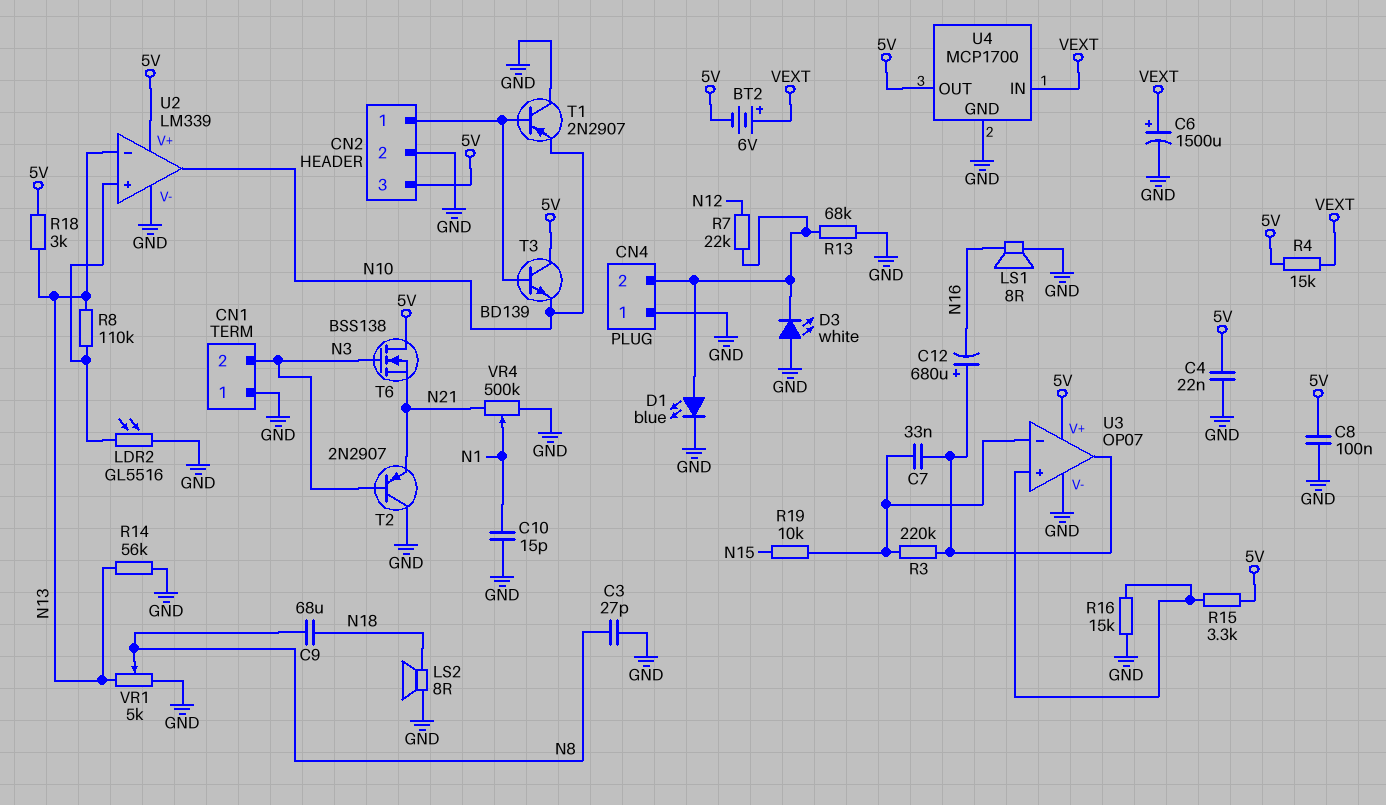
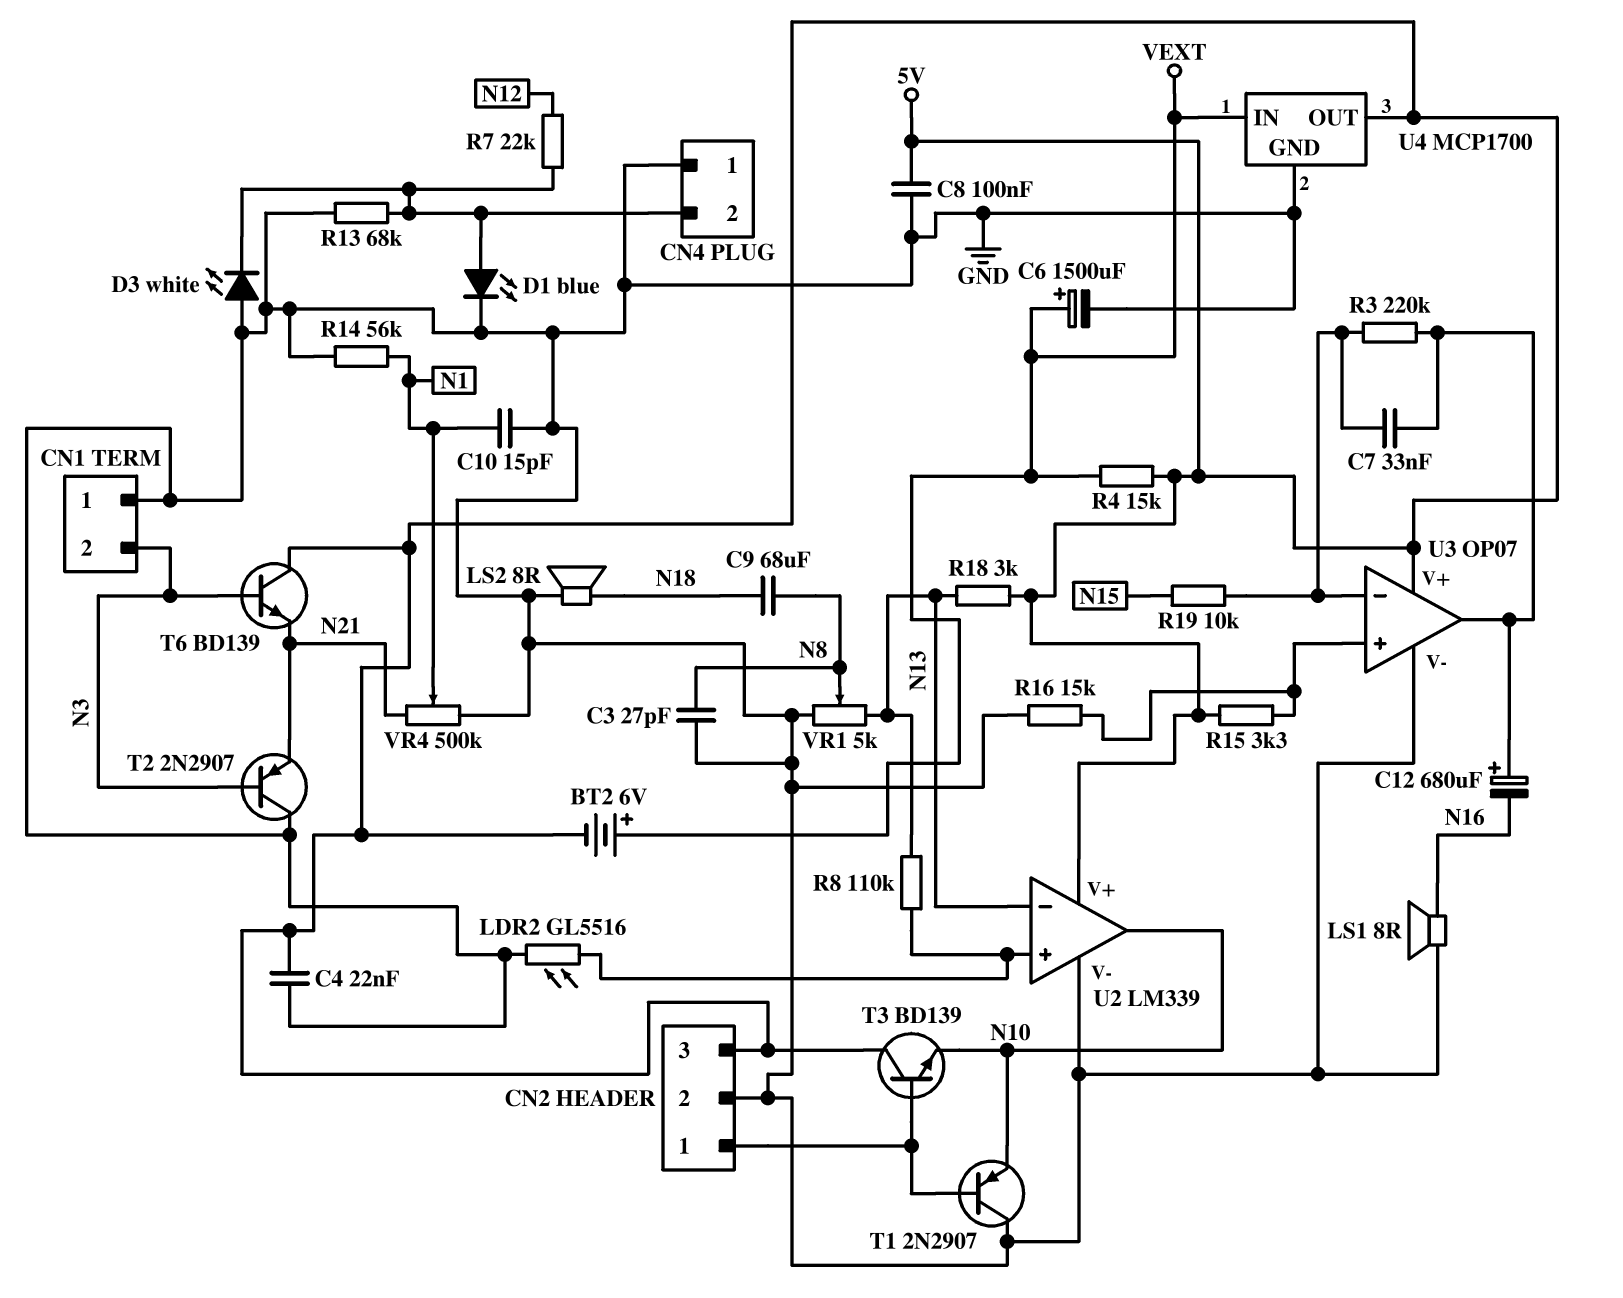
R14: 56k (GND, N13) -> 56k (GND, N1)
T6: NMOS BSS138 (G N3, D 5V, S N21) -> NPN BD139 (B N3, C 5V, E N21)

